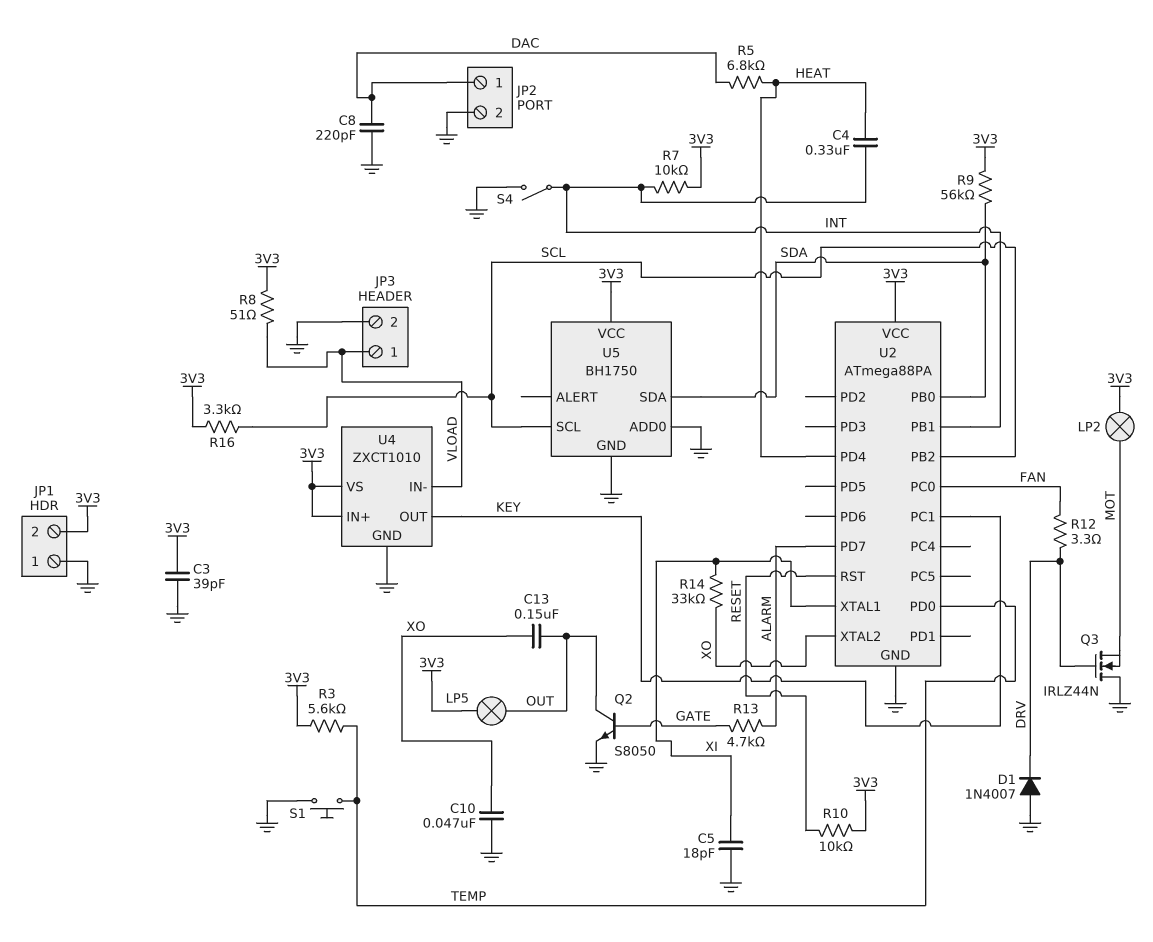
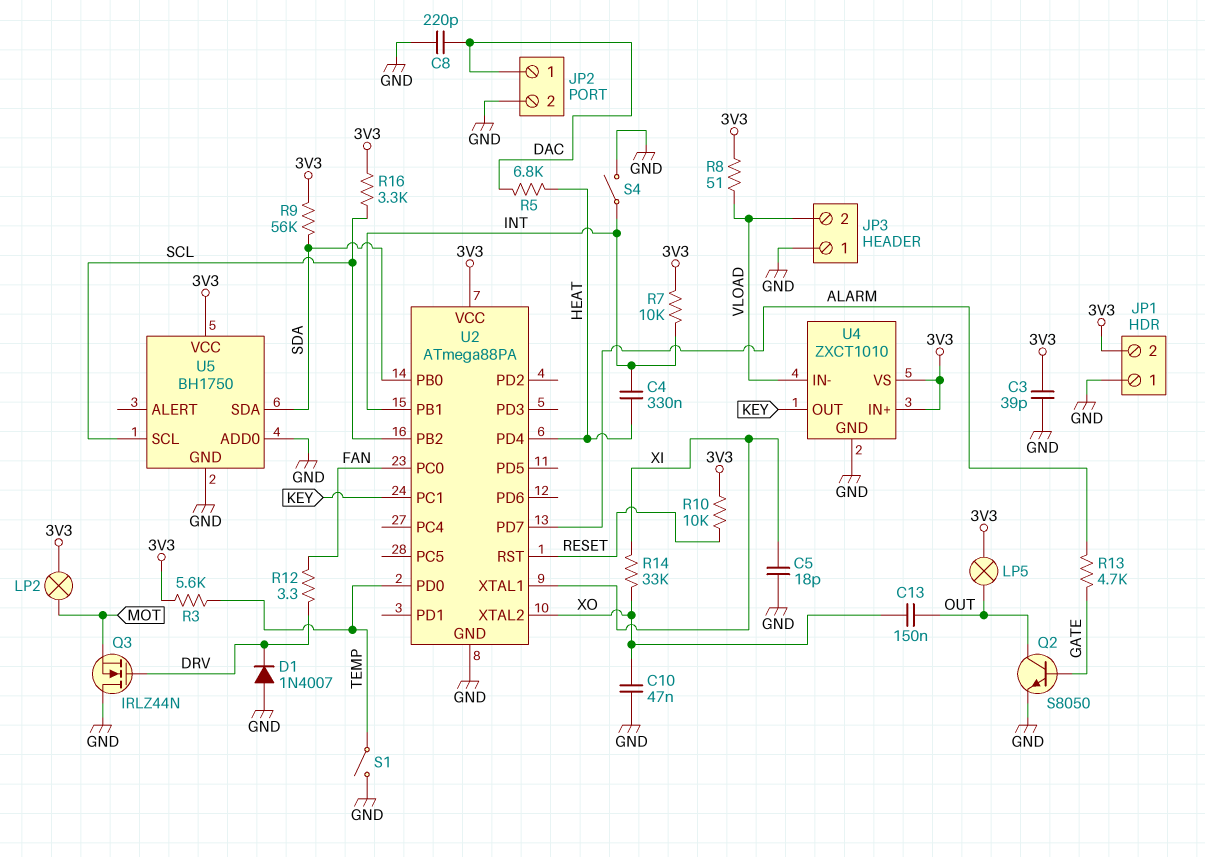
JP3 pin 1: VLOAD -> GND
JP3 pin 2: GND -> VLOAD
S1: button (GND, TEMP) -> switch (GND, TEMP)

